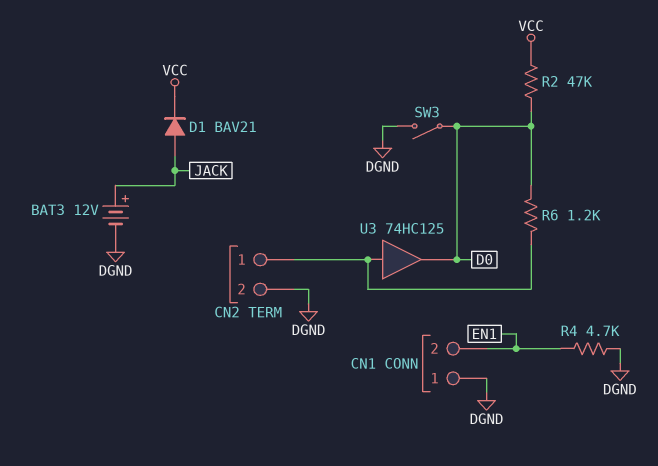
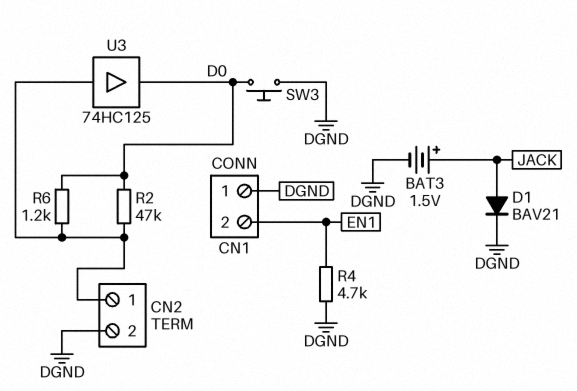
BAT3: 12V (plus JACK, minus DGND) -> 1.5V (plus JACK, minus DGND)
D1: diode BAV21 (A JACK, K VCC) -> diode BAV21 (A JACK, K DGND)
R2: 47k (D0, VCC) -> 47k (CN2/1, D0)
SW3: switch (D0, DGND) -> button (D0, DGND)

